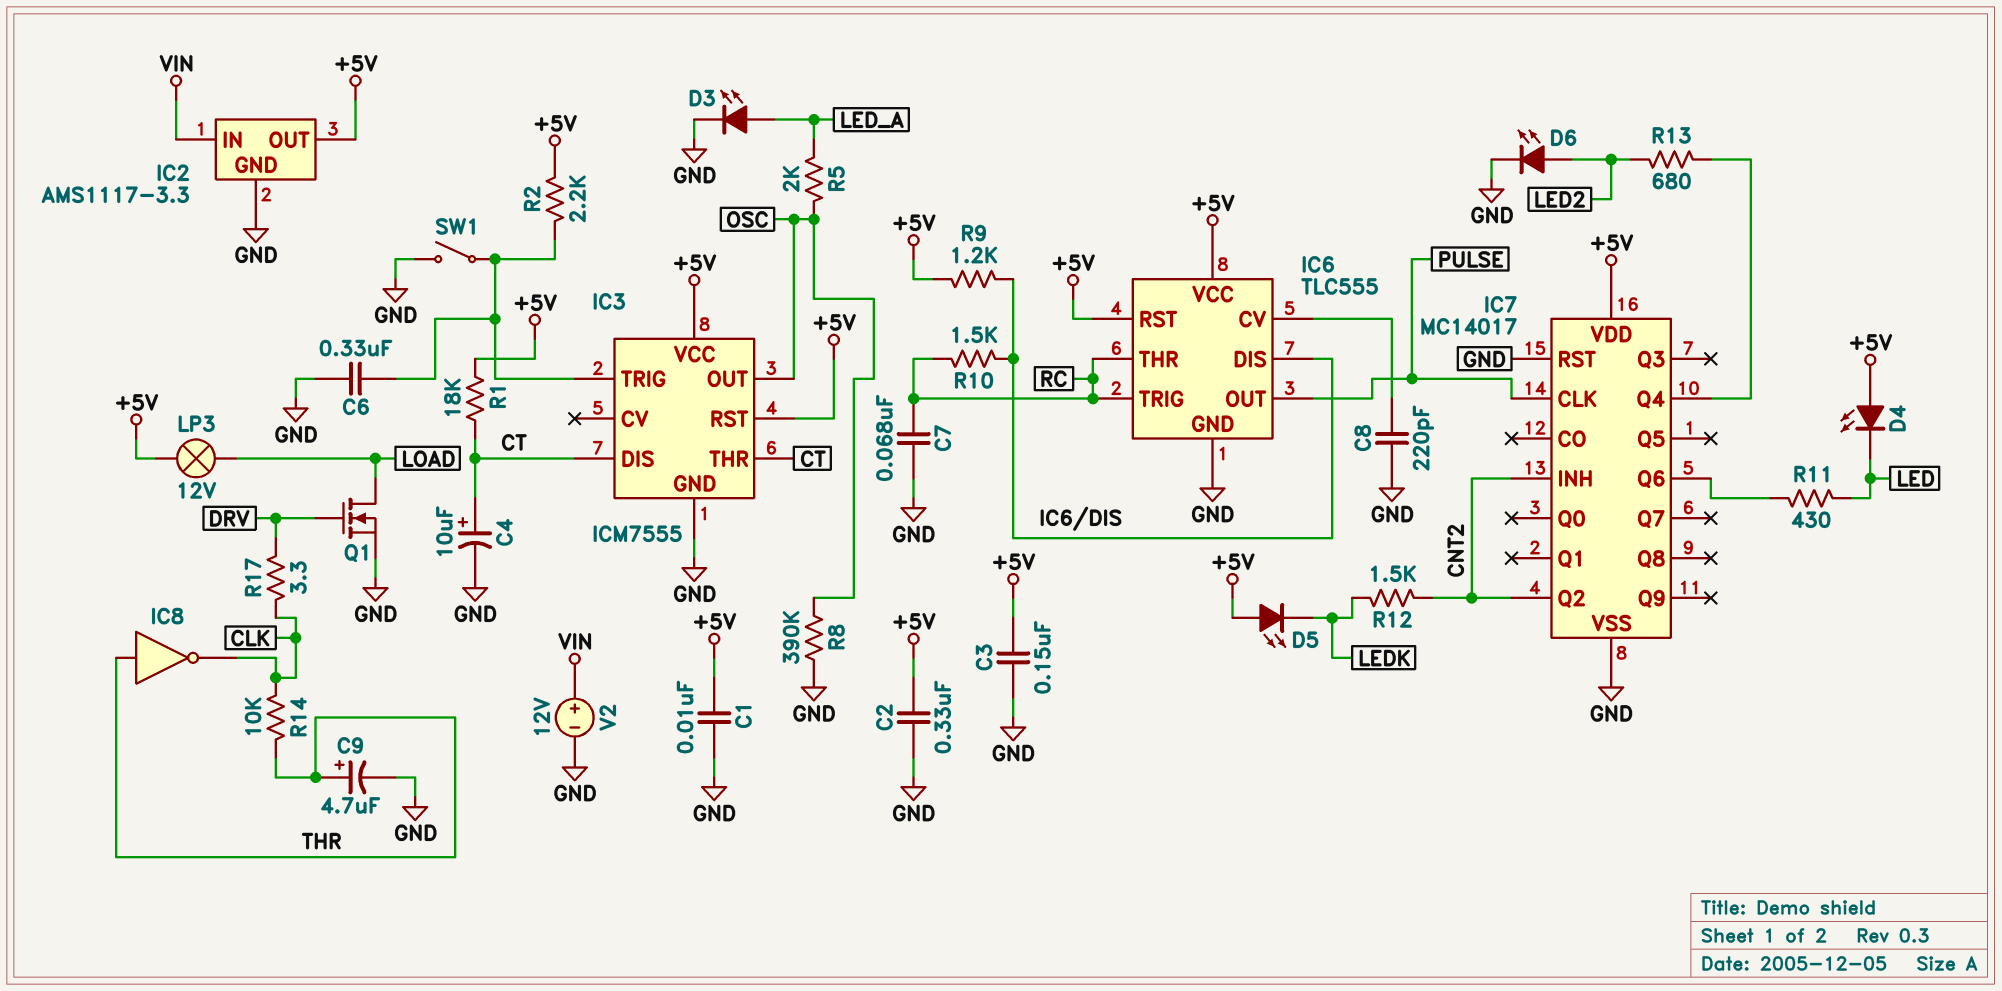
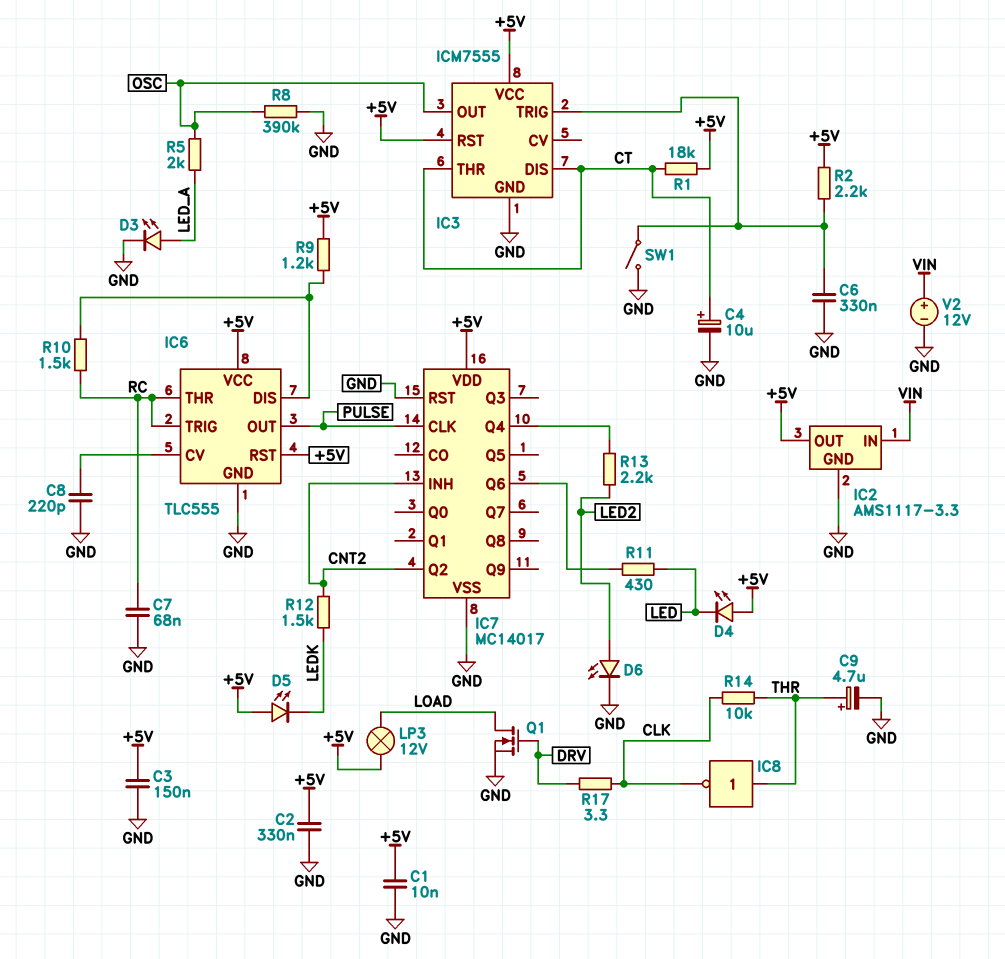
R13: 680 (IC7/Q4, LED2) -> 2.2k (IC7/Q4, LED2)

